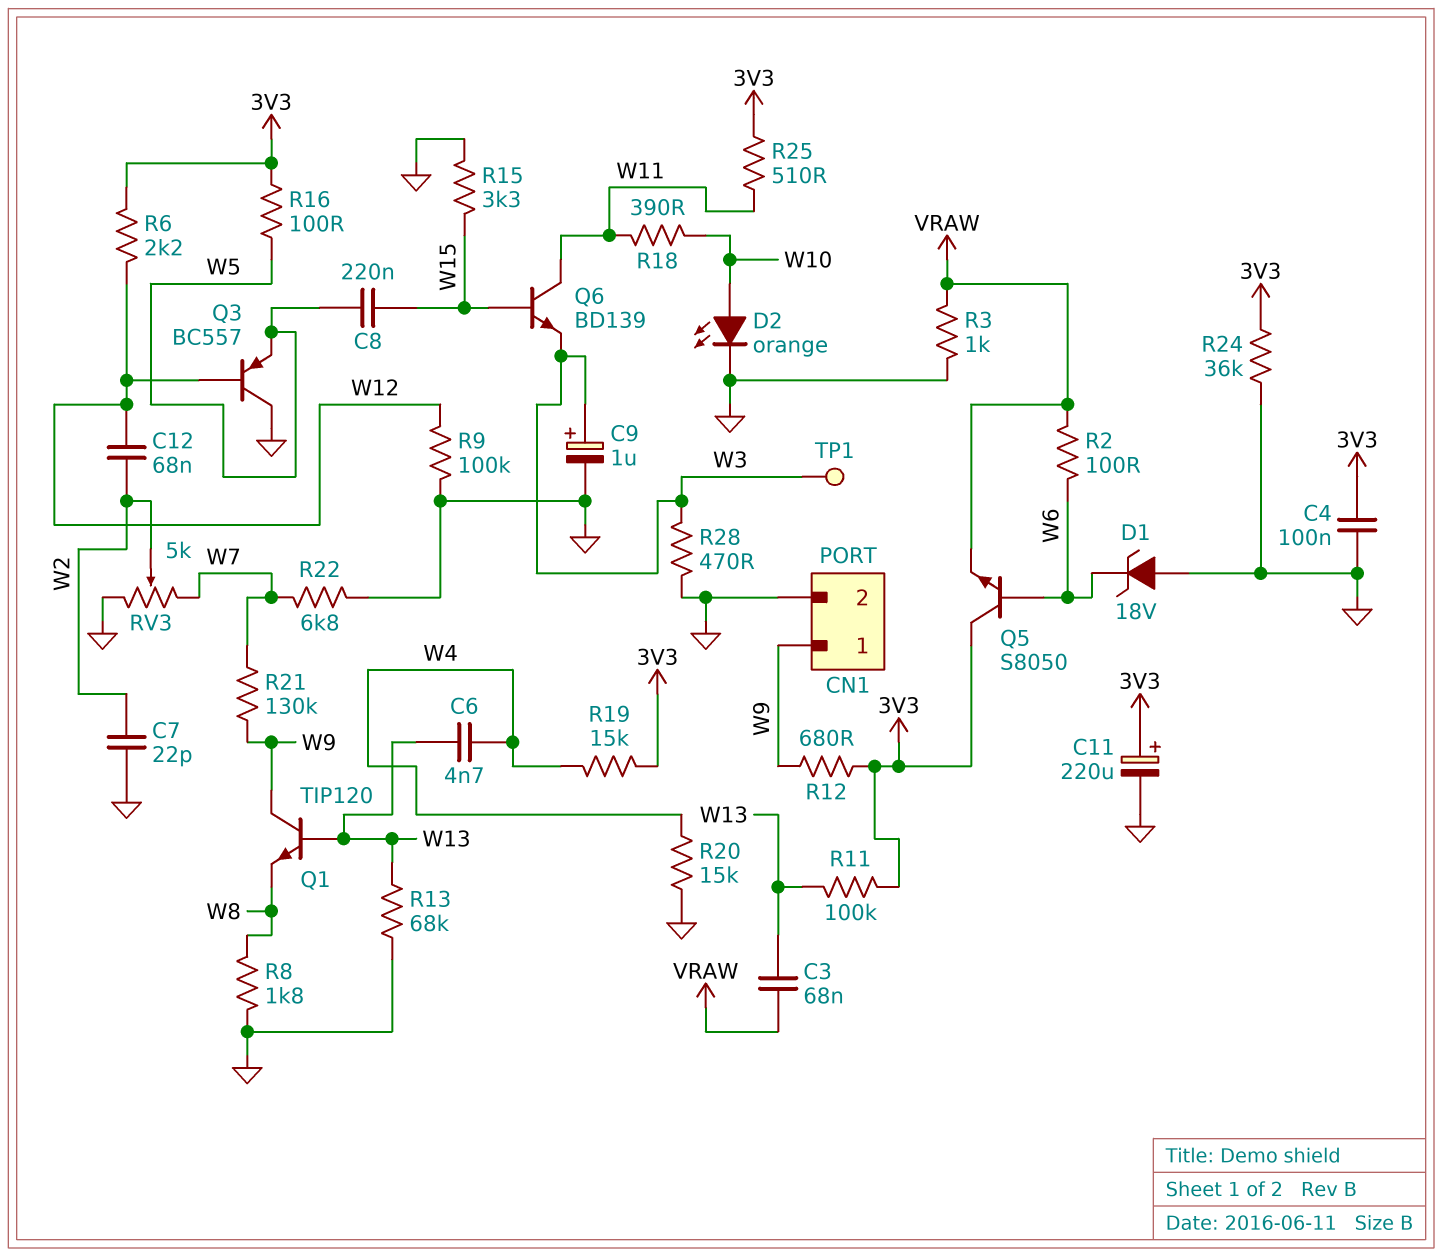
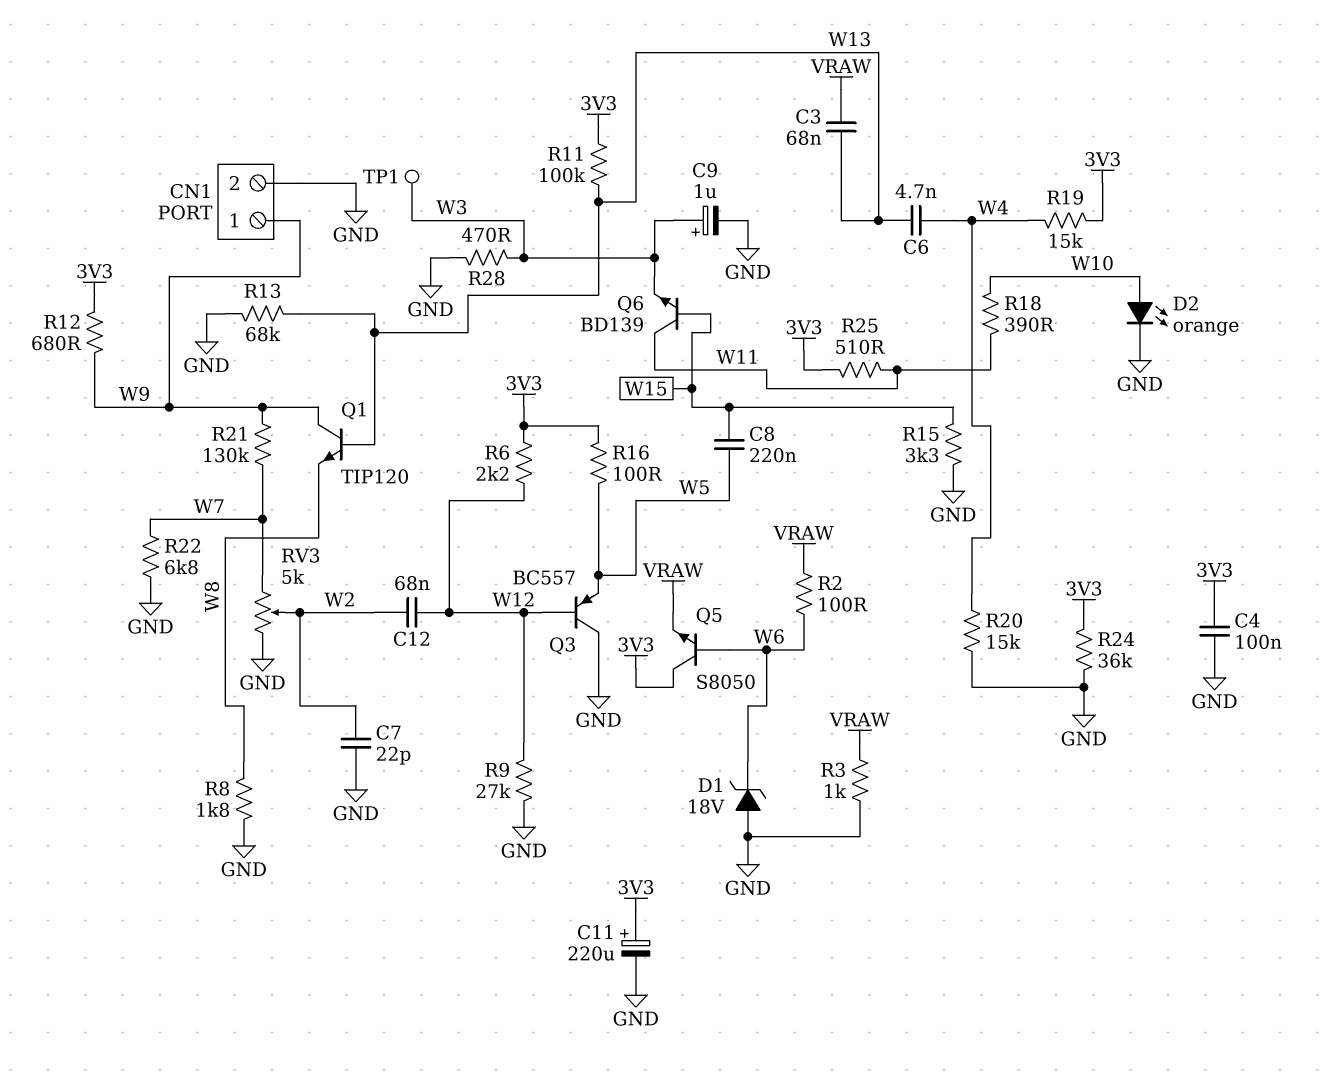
R9: 100k (GND, W12) -> 27k (GND, W12)

